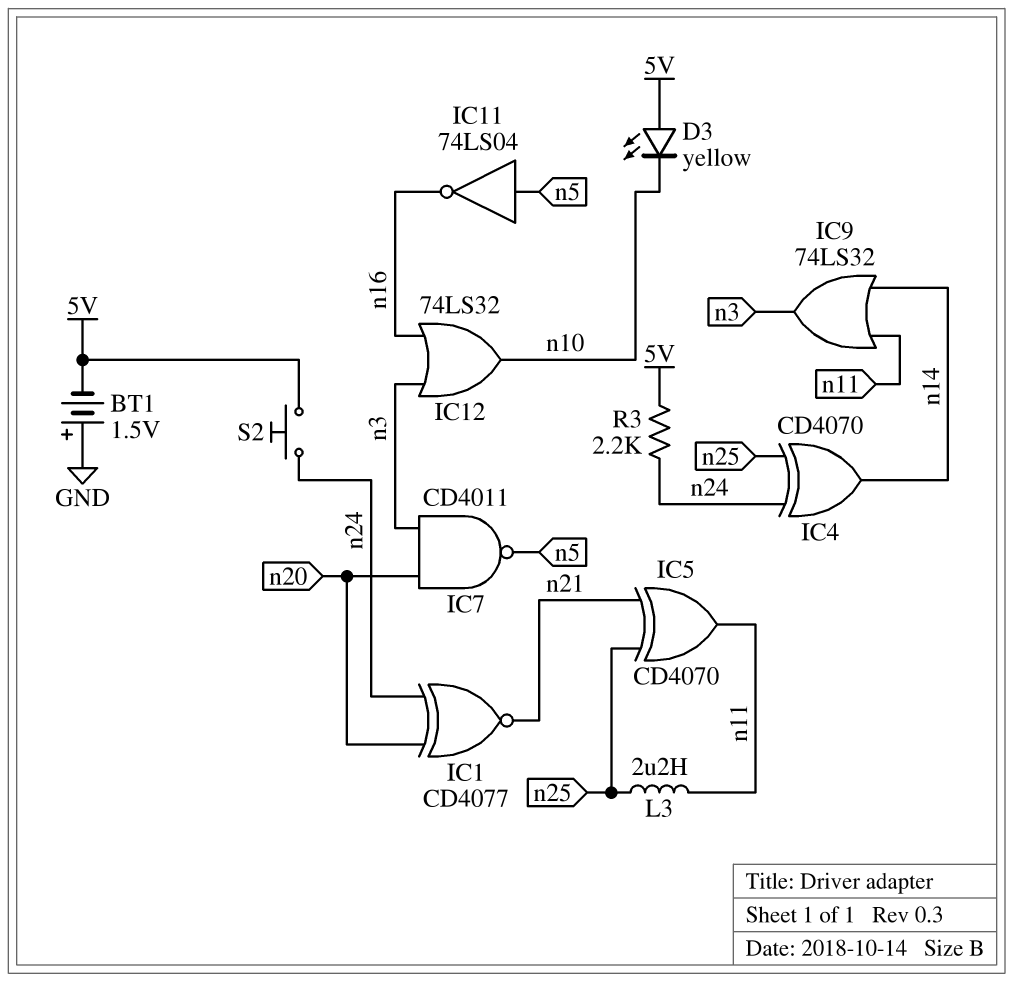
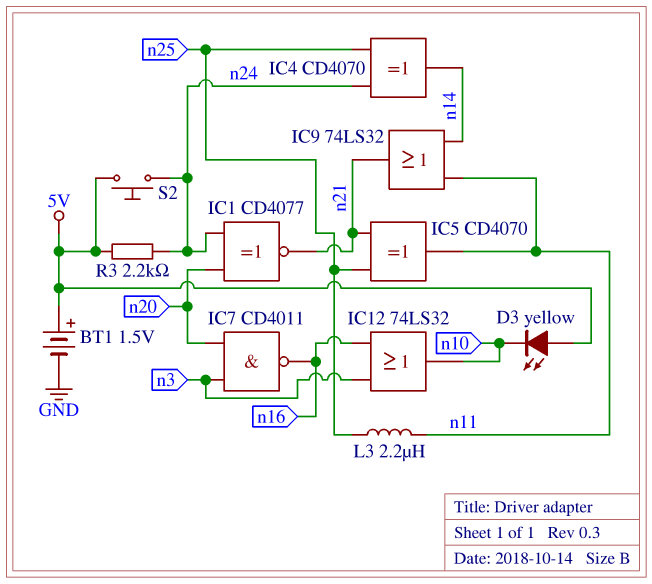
BT1: 1.5V (plus GND, minus 5V) -> 1.5V (plus 5V, minus GND)
IC7: NAND CD4011 (in n3, in n20, out n5) -> NAND CD4011 (in n3, in n20, out n16)
IC9: OR 74LS32 (in n11, in n14, out n3) -> OR 74LS32 (in n11, in n14, out n21)
IC11: NOT 74LS04 (in n5, out n16) -> none

